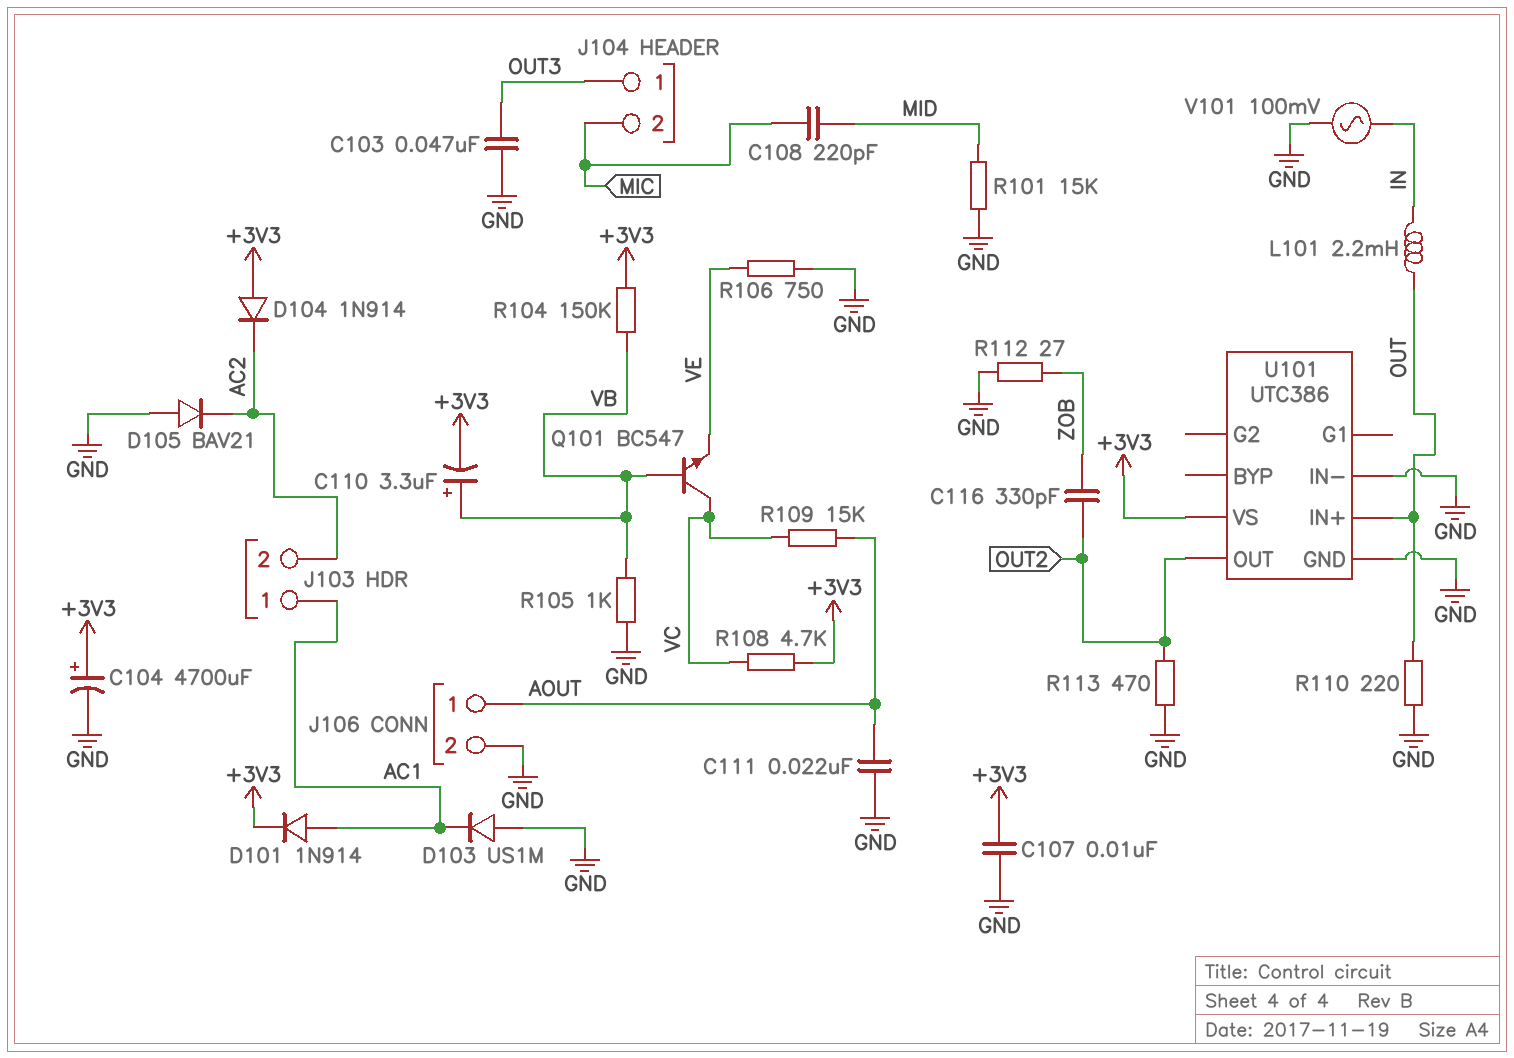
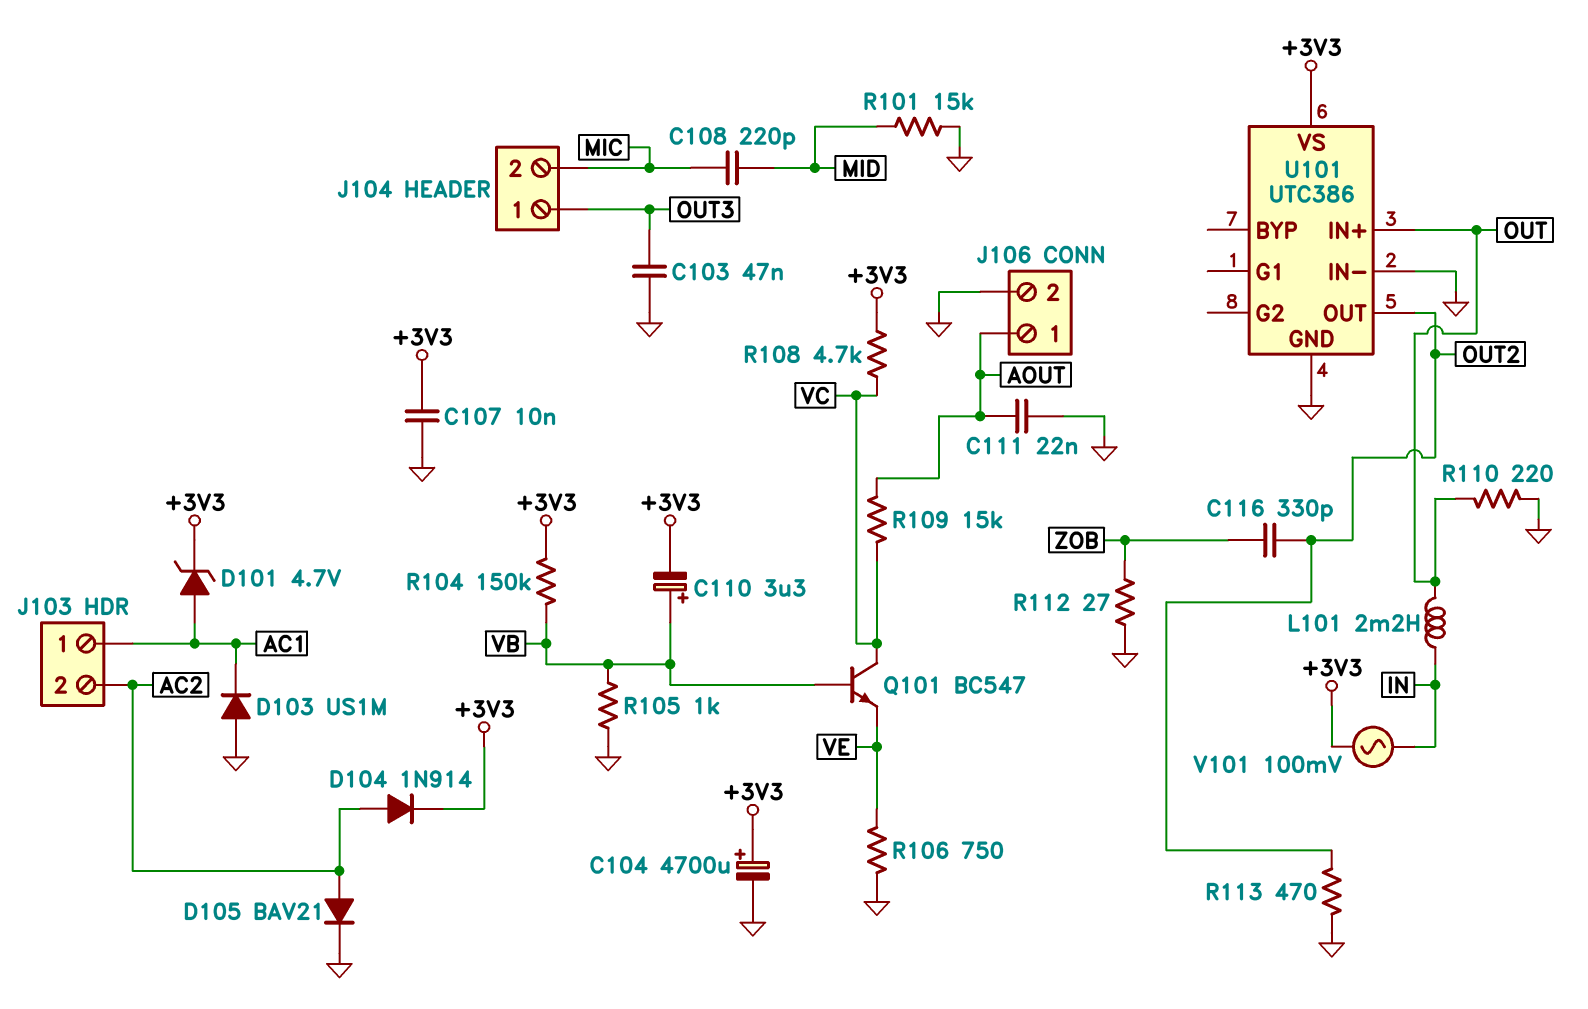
D101: diode 1N914 (A AC1, K +3V3) -> zener 4.7V (A AC1, K +3V3)
D104: diode 1N914 (A +3V3, K AC2) -> diode 1N914 (A AC2, K +3V3)
D105: diode BAV21 (A GND, K AC2) -> diode BAV21 (A AC2, K GND)
V101: AC 100mV (GND, IN) -> AC 100mV (+3V3, IN)

